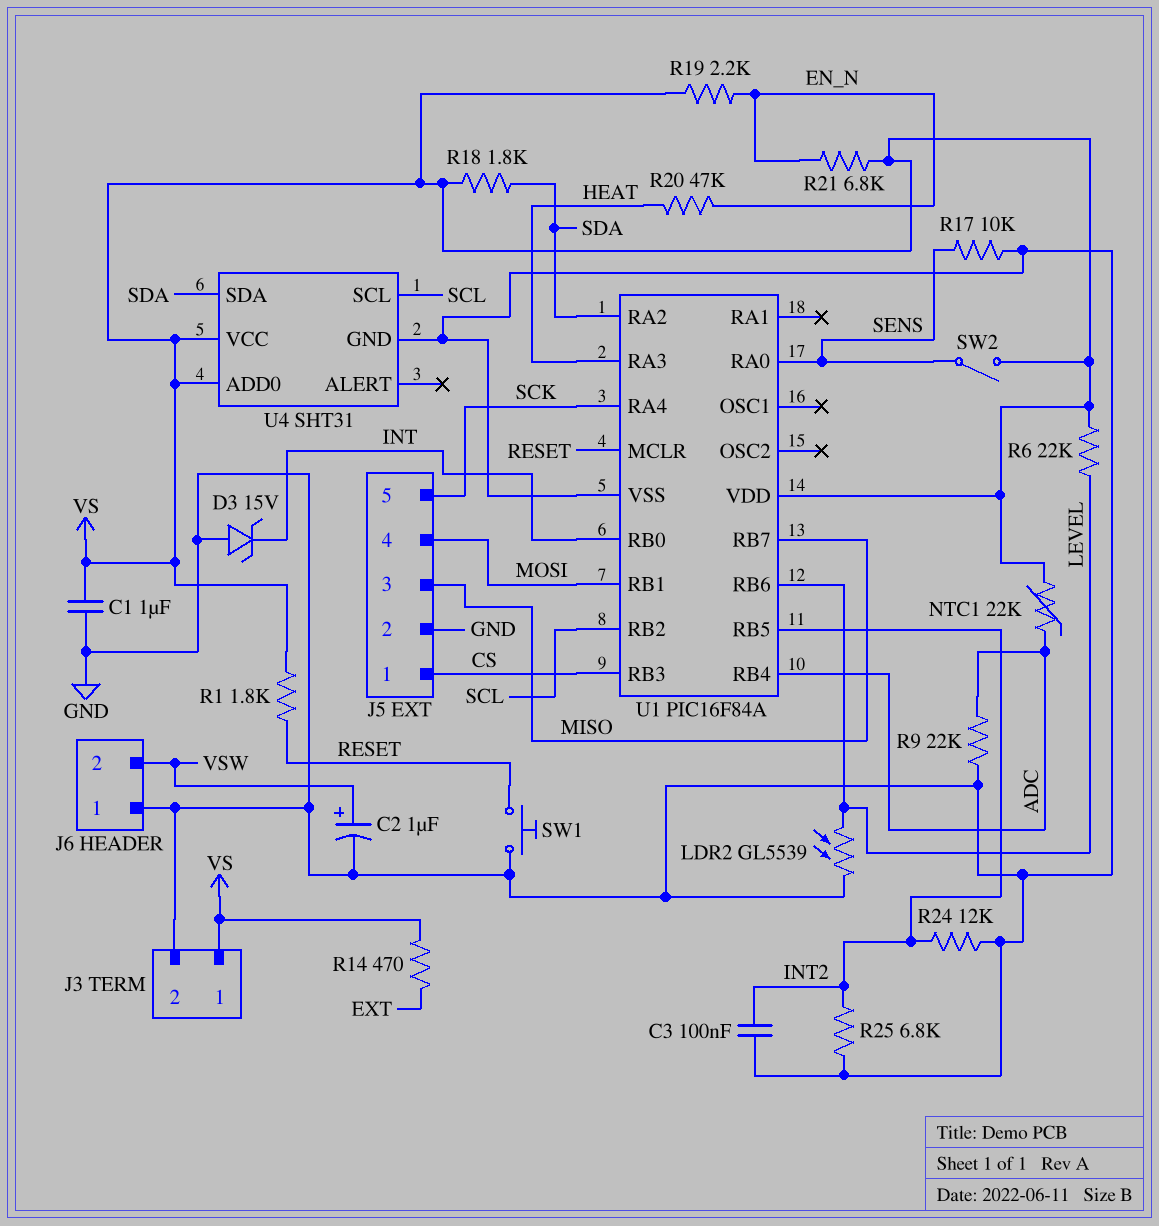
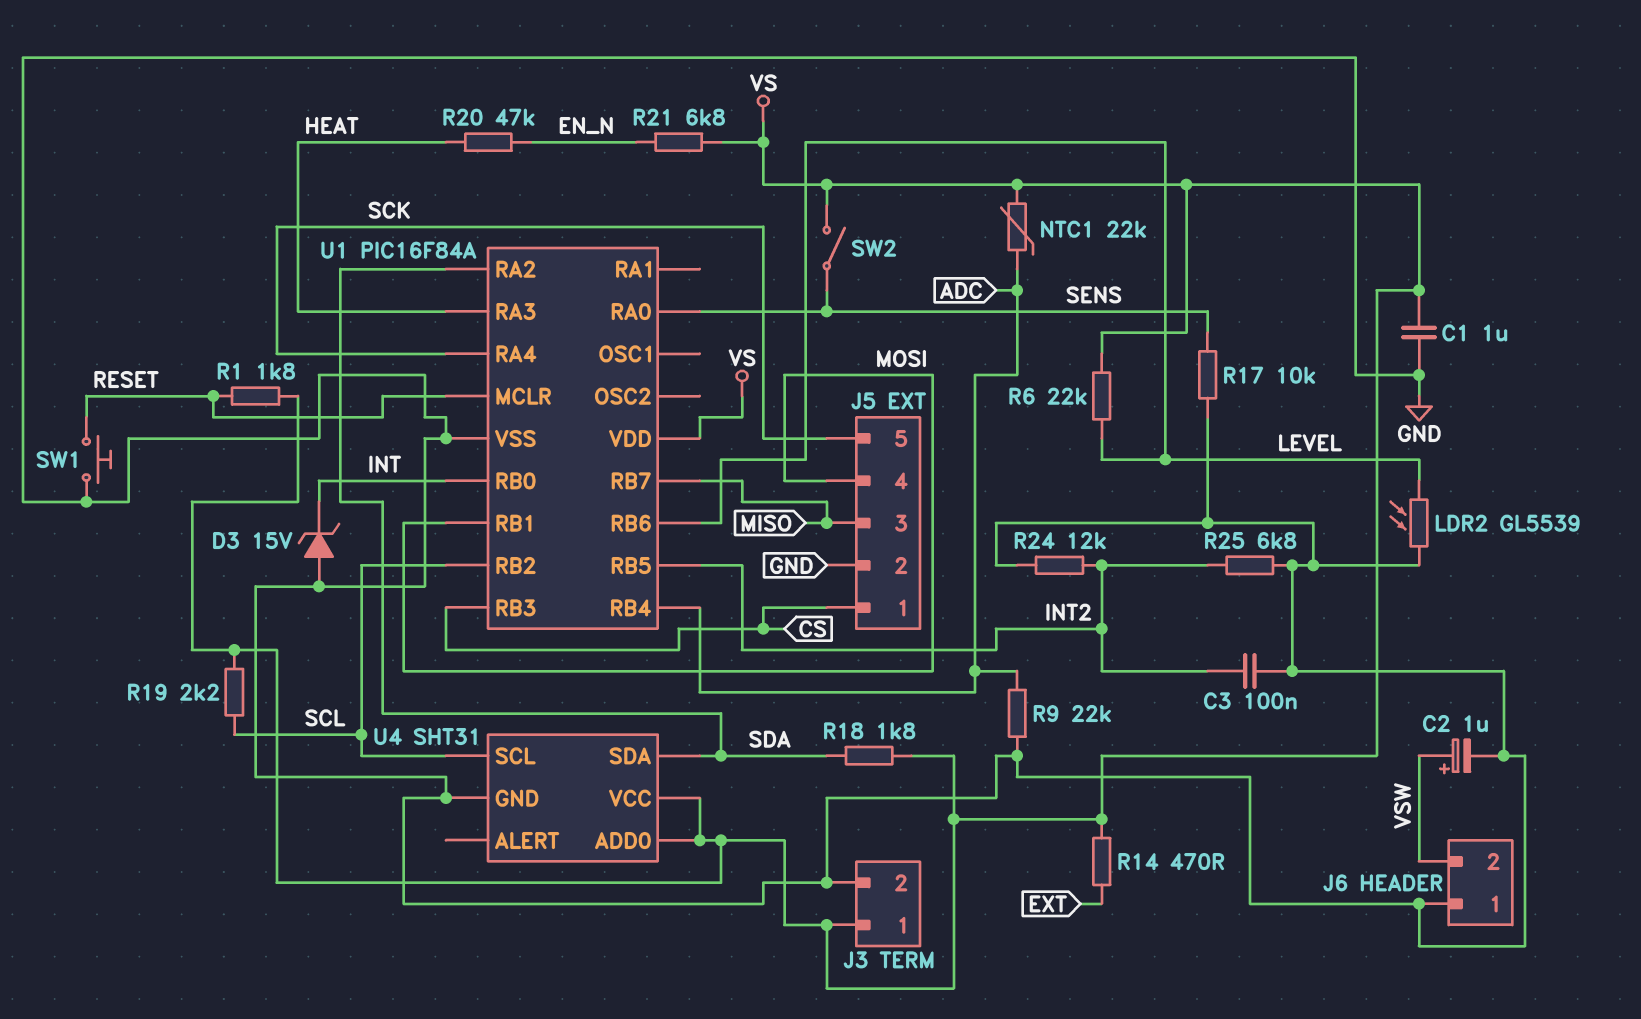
R19: 2.2k (EN_N, VS) -> 2.2k (SCL, VS)

